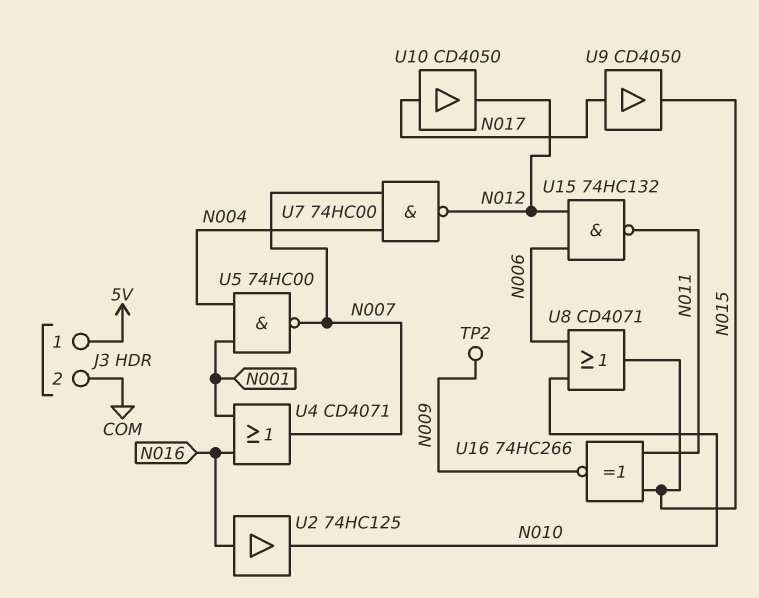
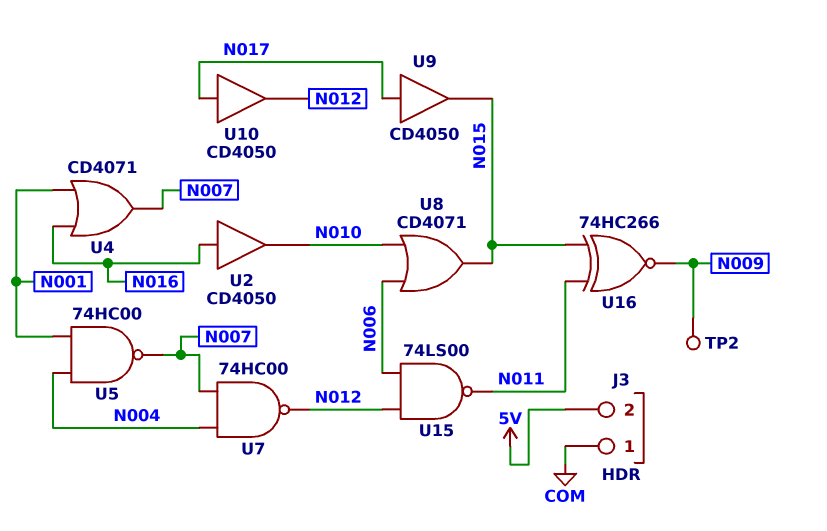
J3 pin 1: 5V -> COM
J3 pin 2: COM -> 5V
U2: buffer 74HC125 (in N016, out N010) -> buffer CD4050 (in N016, out N010)
U15: NAND 74HC132 (in N006, in N012, out N011) -> NAND 74LS00 (in N006, in N012, out N011)

